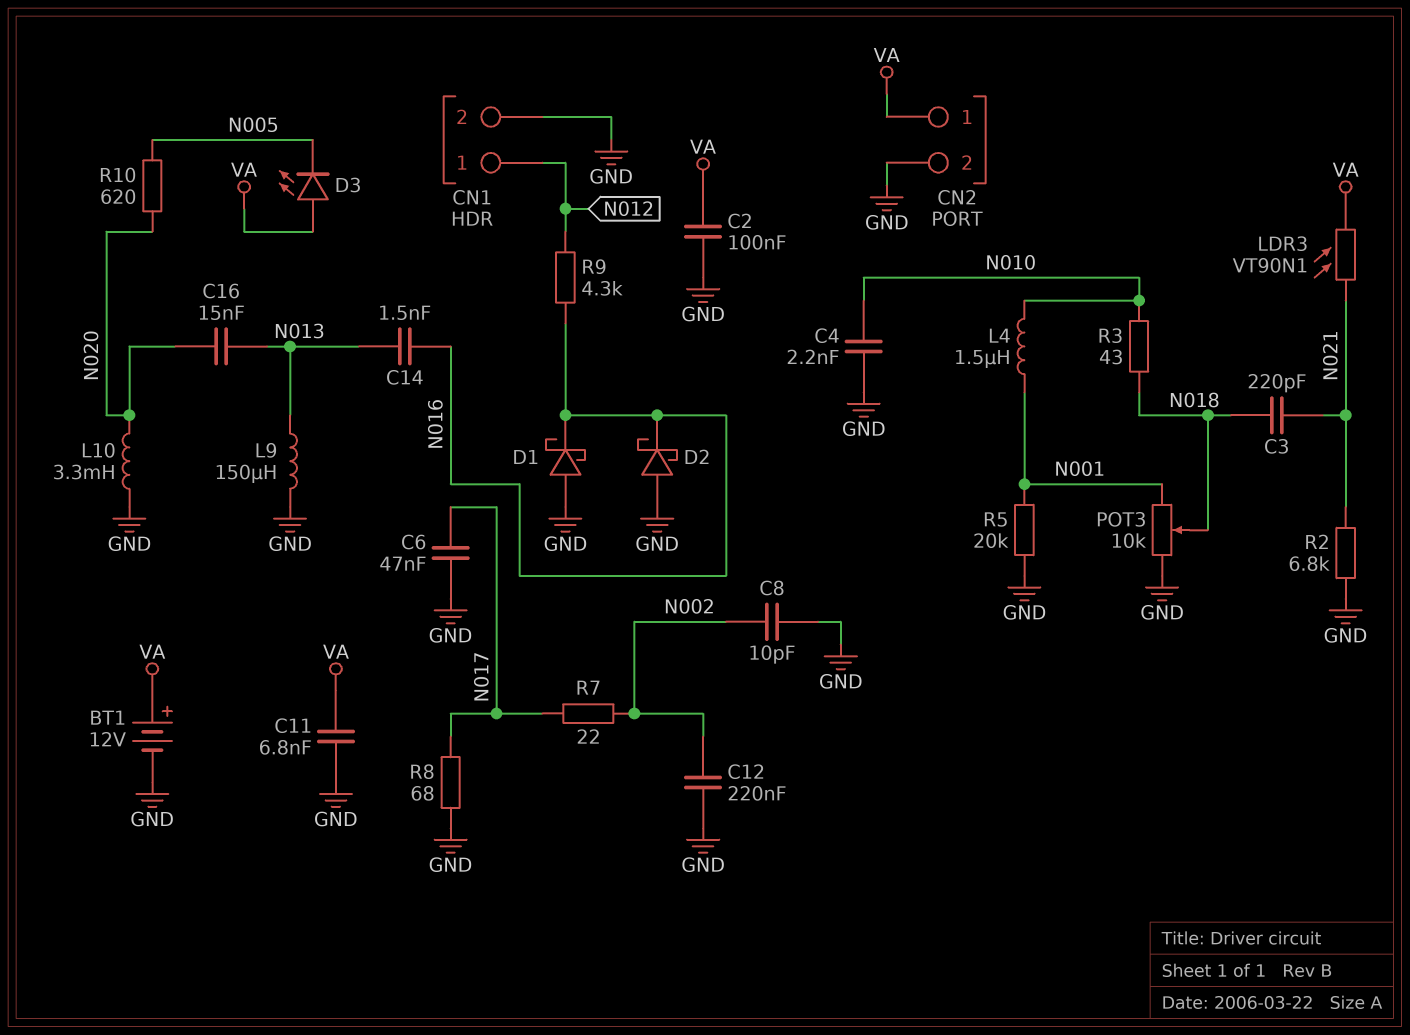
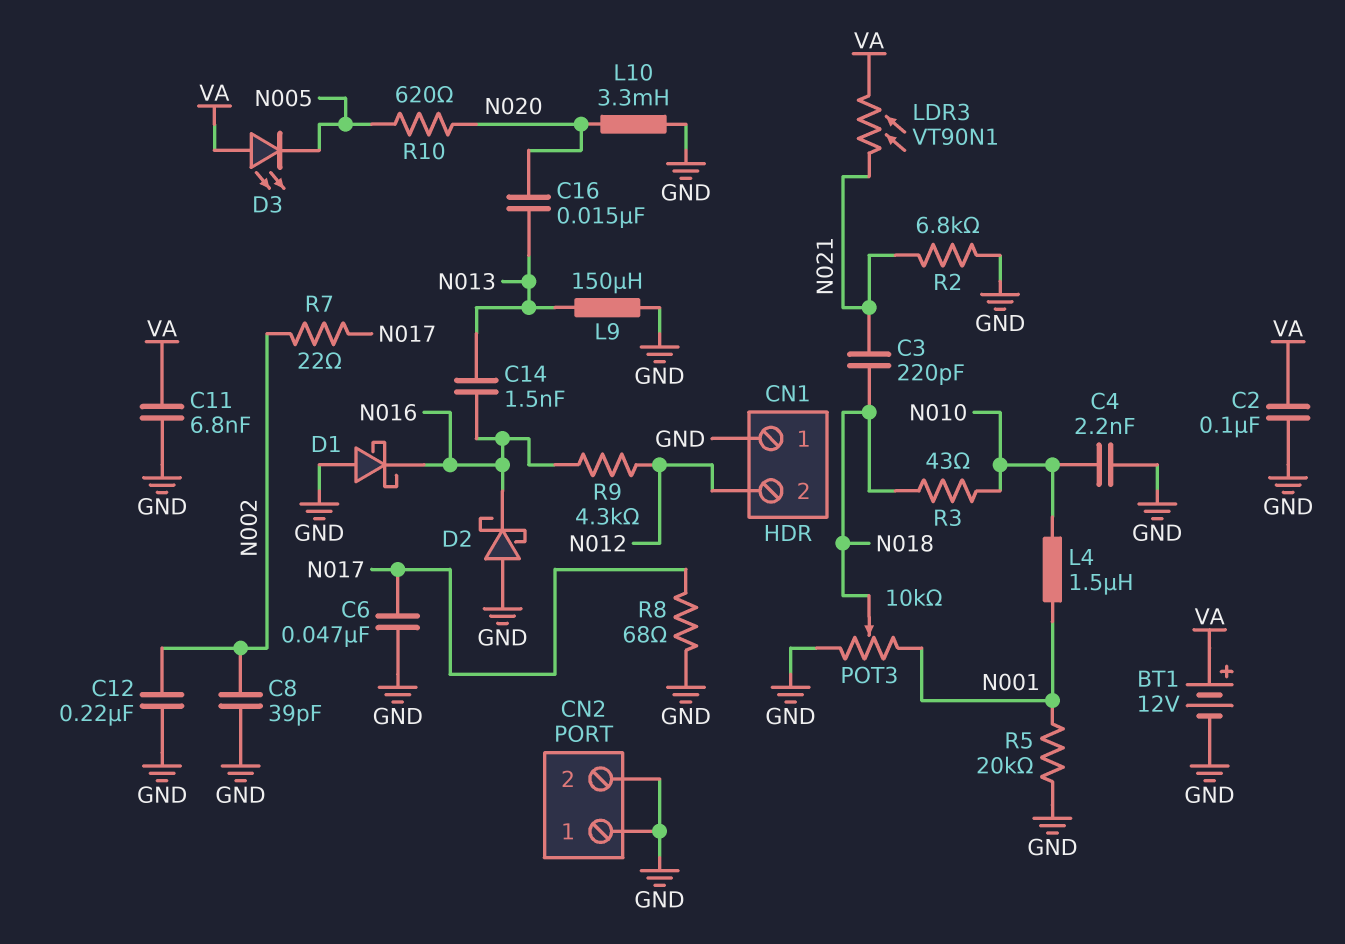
C8: 10pF (GND, N002) -> 39pF (GND, N002)
CN1 pin 1: N012 -> GND
CN1 pin 2: GND -> N012
CN2 pin 1: VA -> GND

